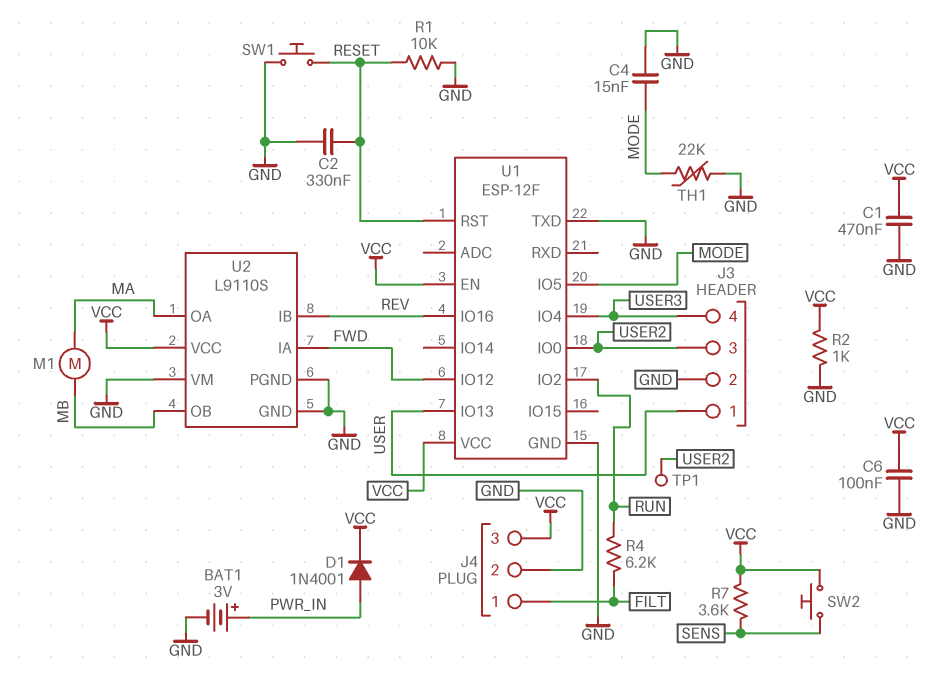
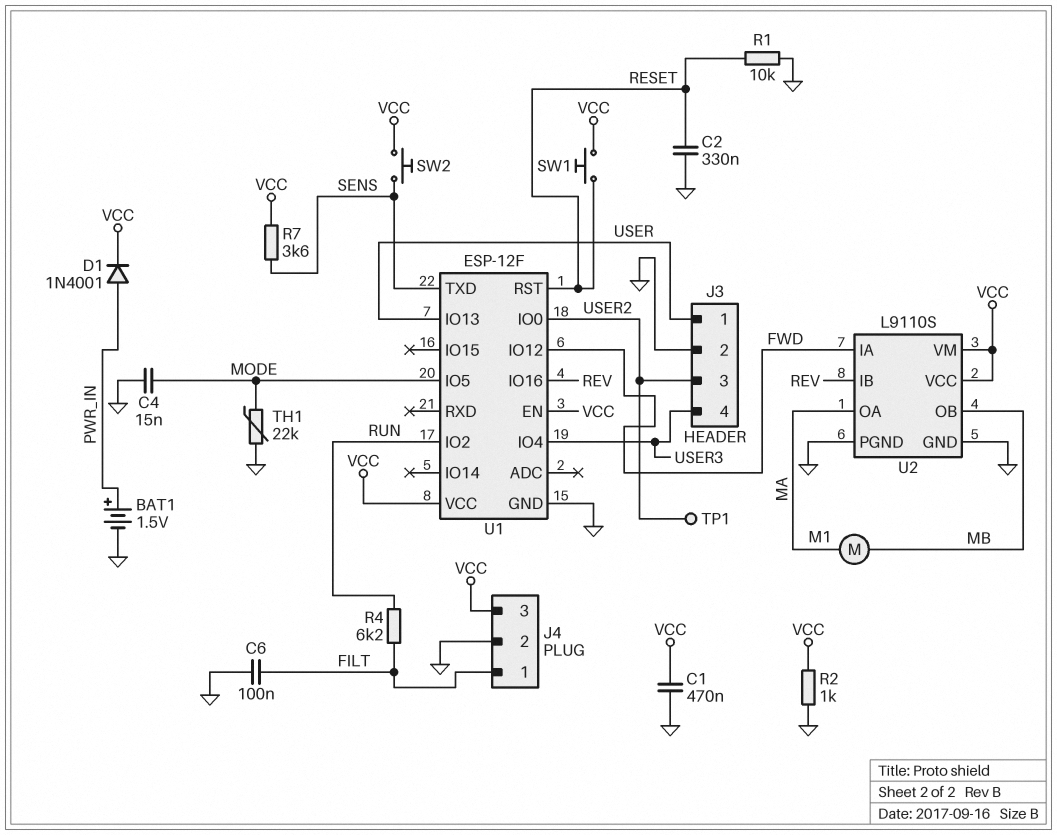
BAT1: 3V (plus PWR_IN, minus GND) -> 1.5V (plus PWR_IN, minus GND)
C6: 100nF (GND, VCC) -> 100nF (FILT, GND)
SW1: button (GND, RESET) -> button (RESET, VCC)
U1 pin TXD: GND -> SENS
U2 pin VM: GND -> VCC

